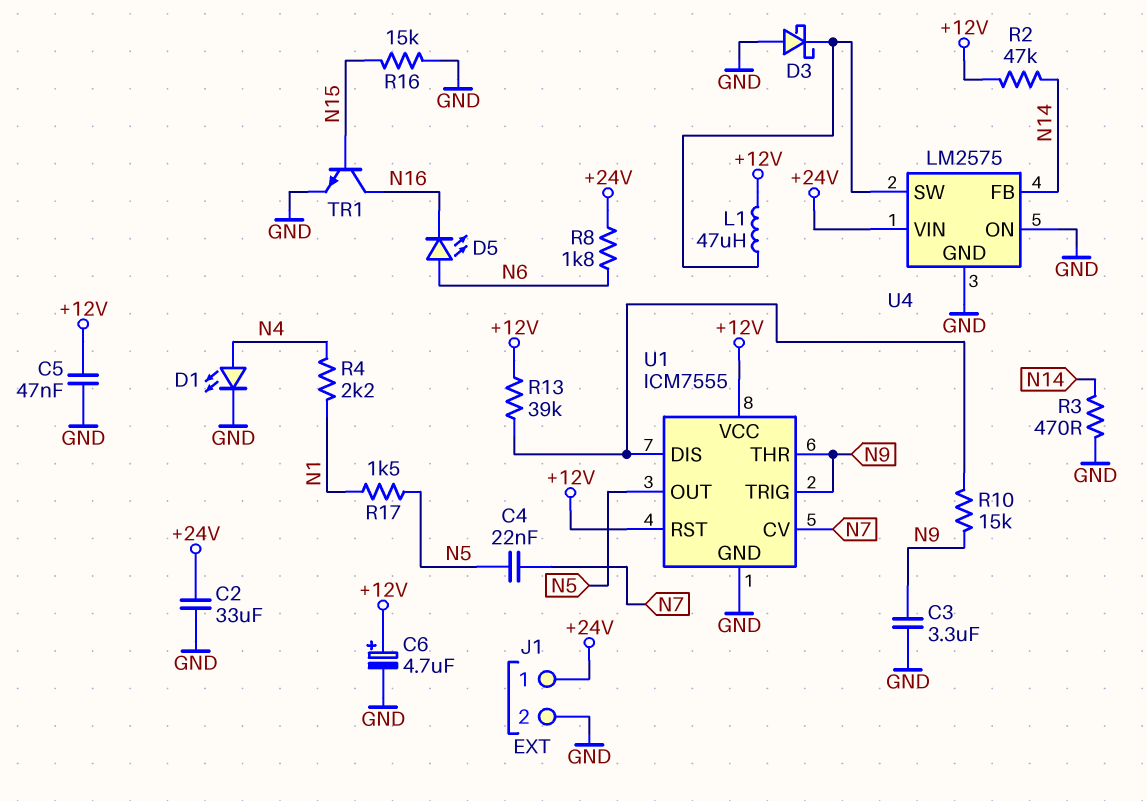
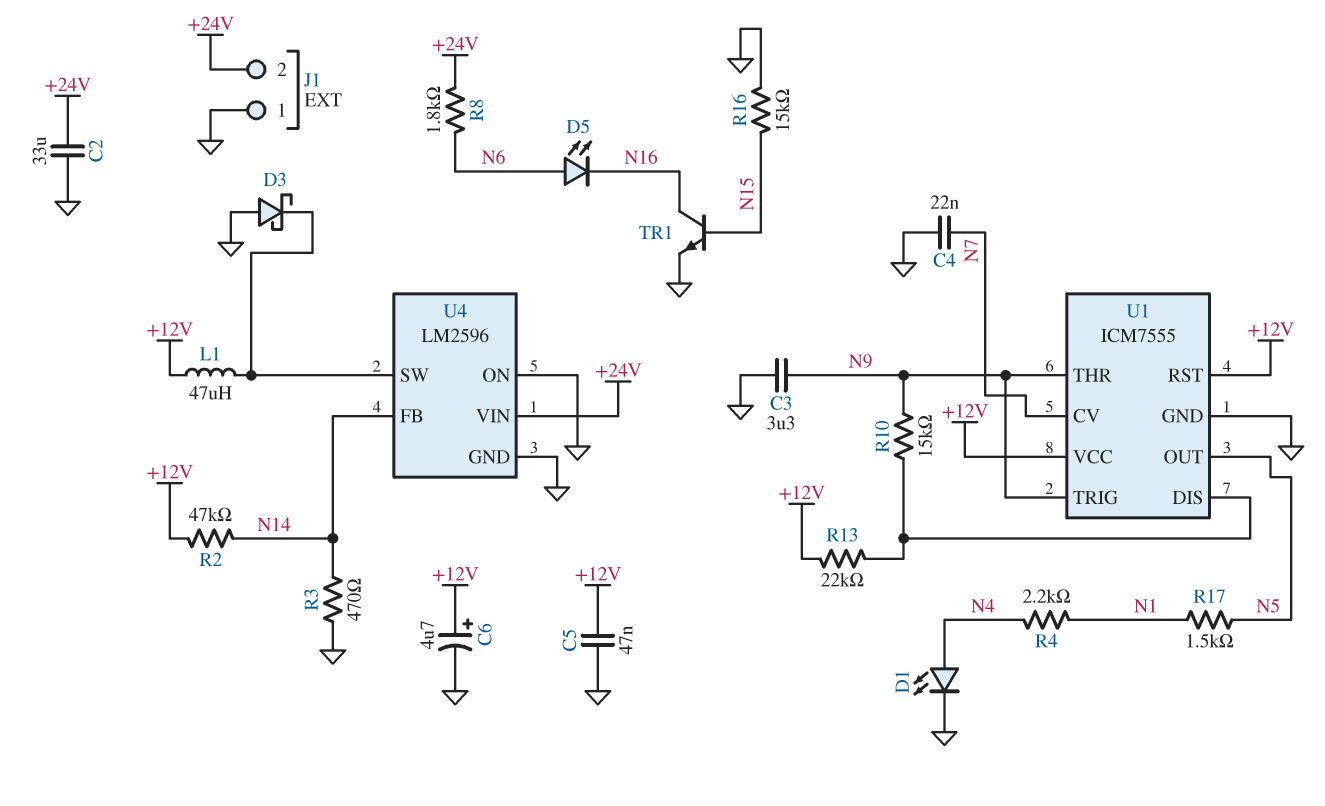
C4: 22nF (N5, N7) -> 22nF (GND, N7)
J1 pin 1: +24V -> GND
J1 pin 2: GND -> +24V
R13: 39k (+12V, U1/DIS) -> 22k (+12V, U1/DIS)
U4: LM2575 -> LM2596

